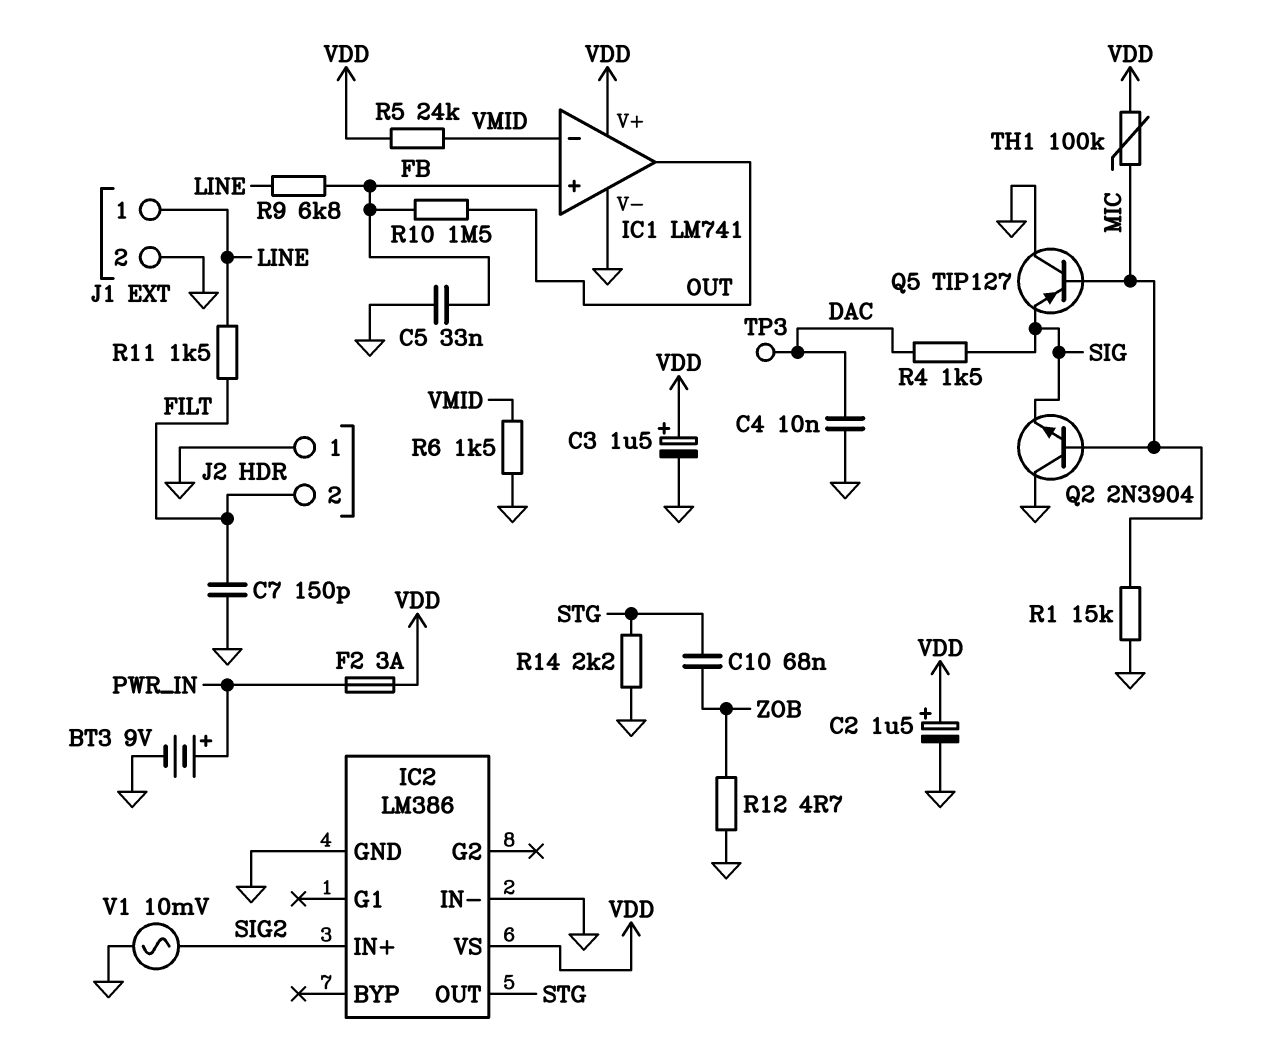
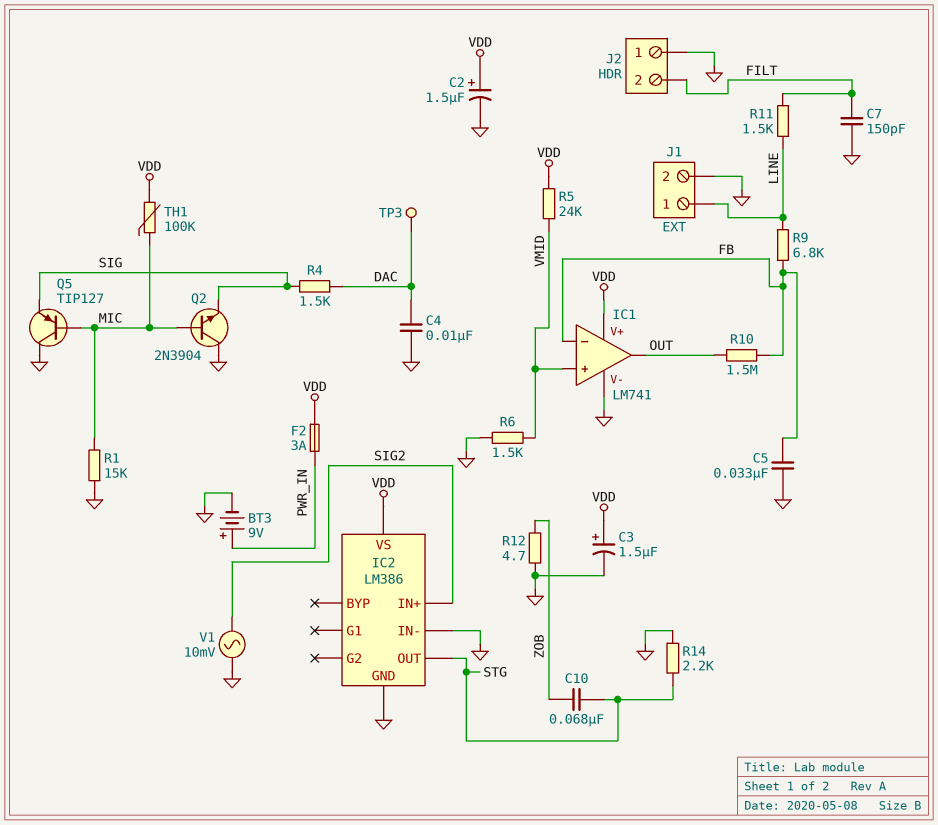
IC1 pin in+: FB -> VMID
IC1 pin in-: VMID -> FB

